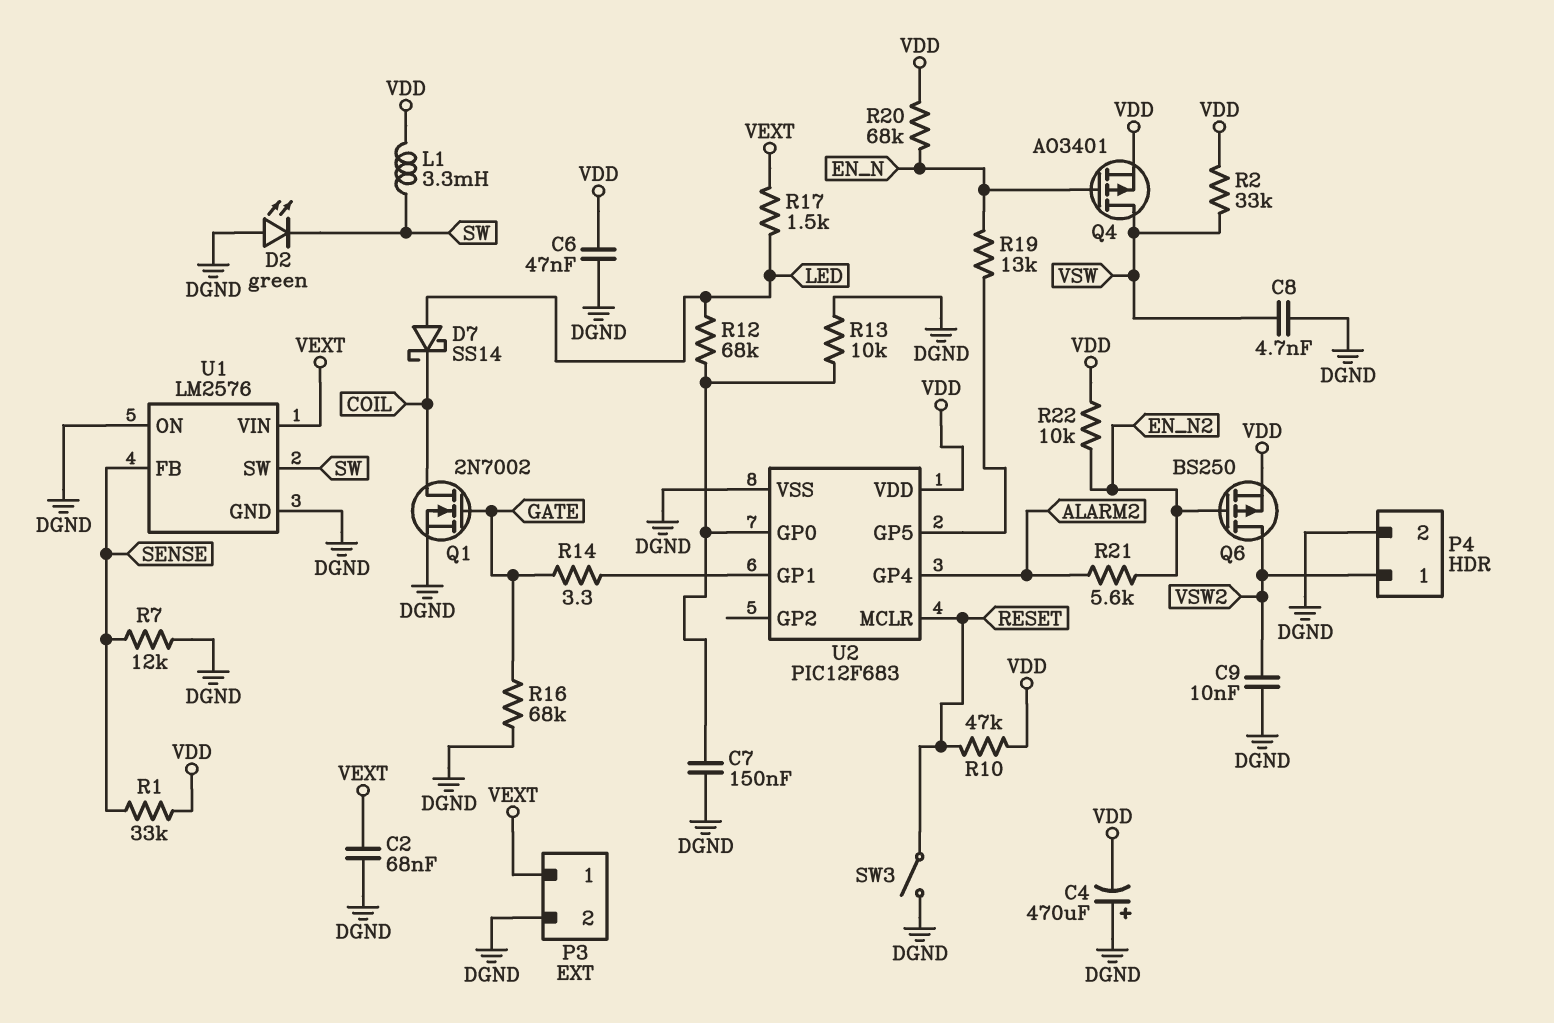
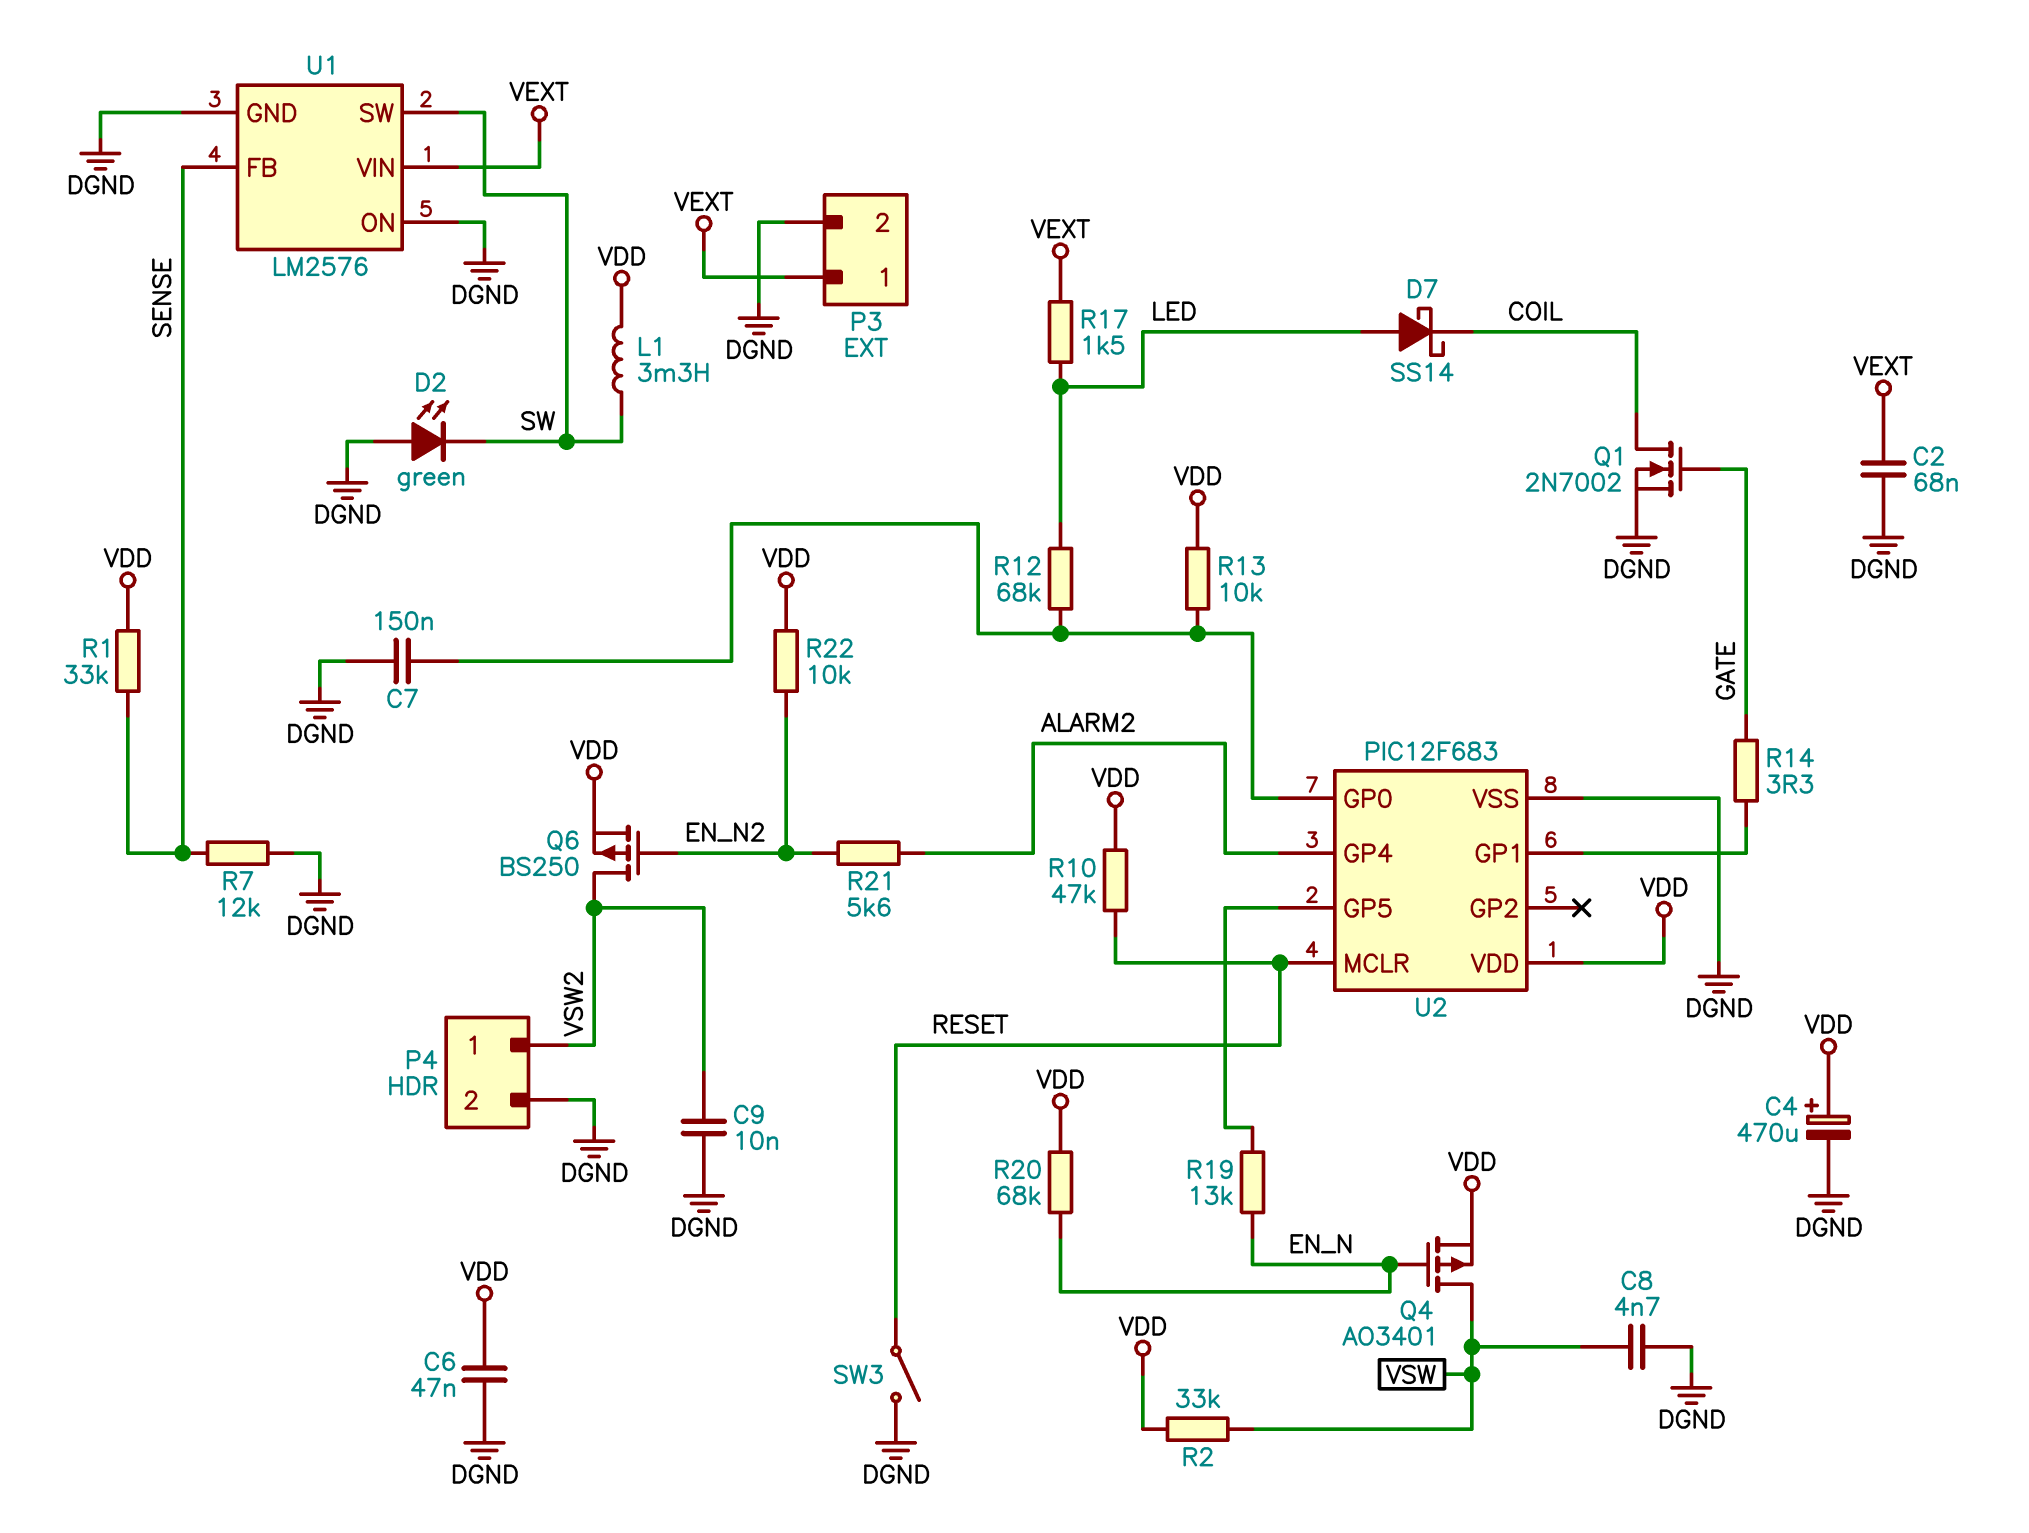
C4: 470uF (plus DGND, minus VDD) -> 470uF (plus VDD, minus DGND)
R13: 10k (DGND, U2/GP0) -> 10k (U2/GP0, VDD)
R16: 68k (DGND, GATE) -> none

